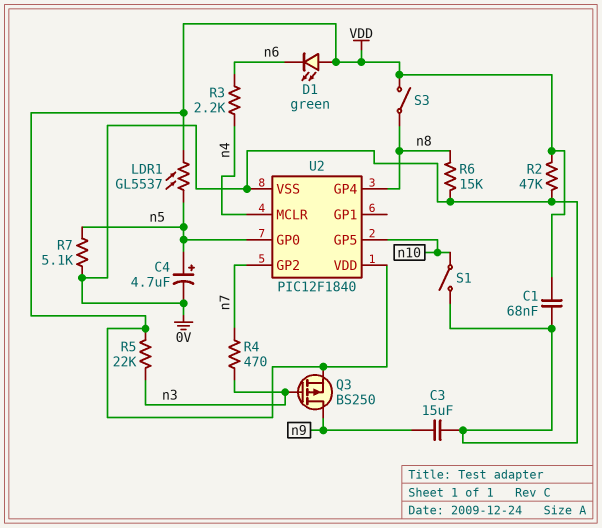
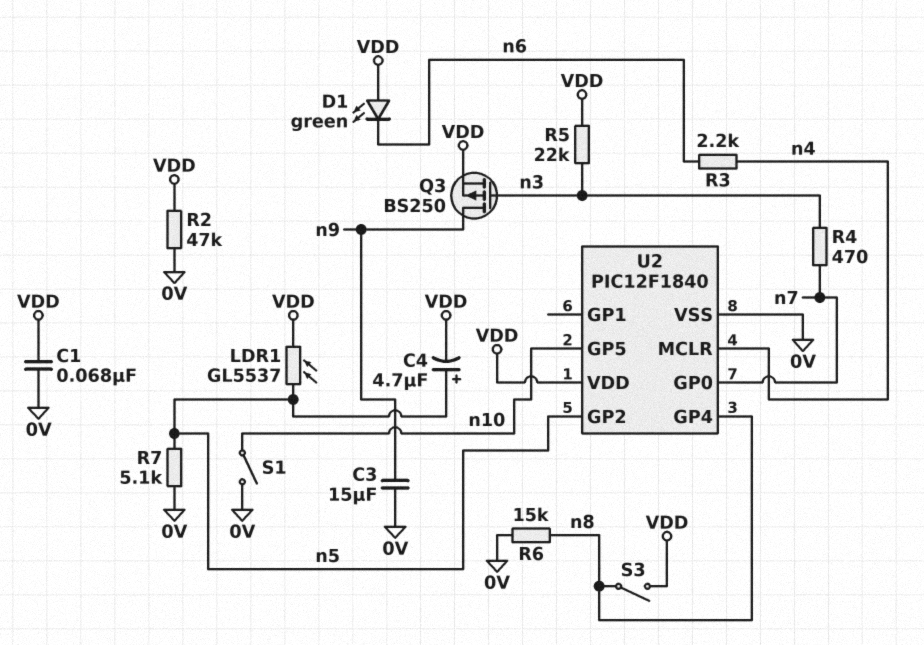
C4: 4.7uF (plus n5, minus 0V) -> 4.7uF (plus n5, minus VDD)
U2 pin GP0: n5 -> n7
U2 pin GP2: n7 -> n5

